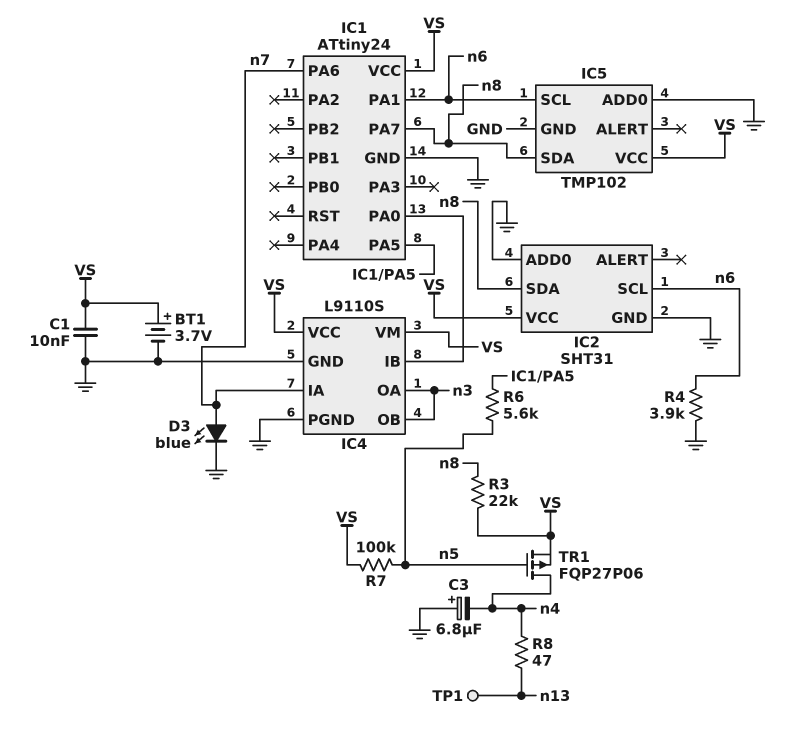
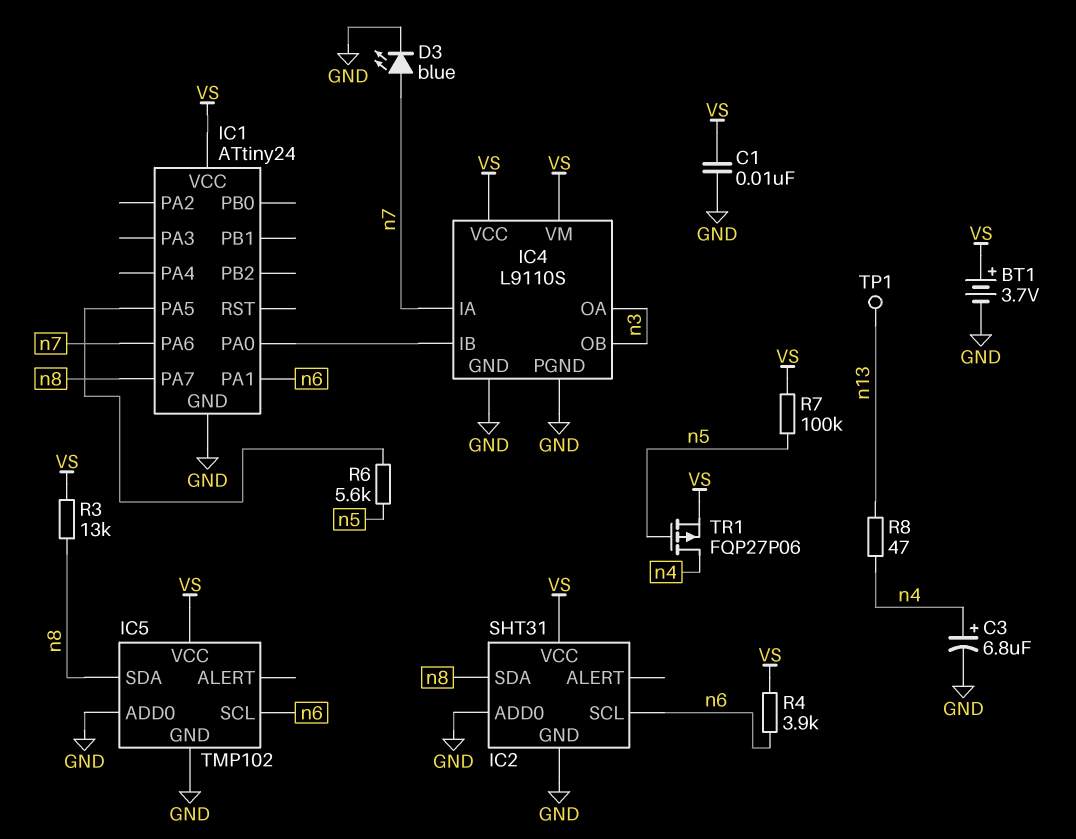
C3: 6.8uF (plus GND, minus n4) -> 6.8uF (plus n4, minus GND)
R3: 22k (VS, n8) -> 13k (VS, n8)
R4: 3.9k (GND, n6) -> 3.9k (VS, n6)

